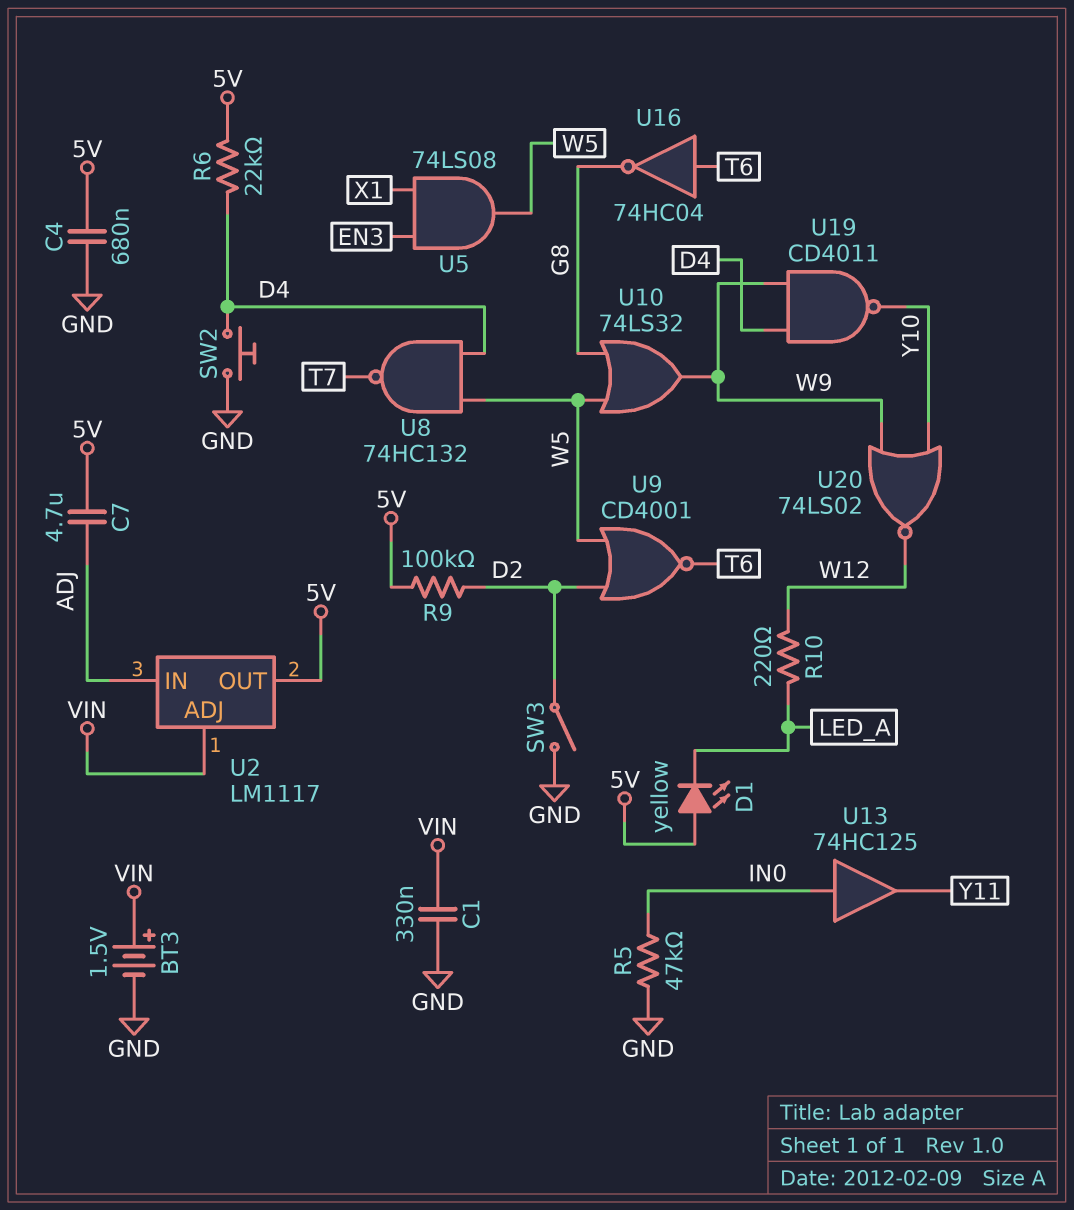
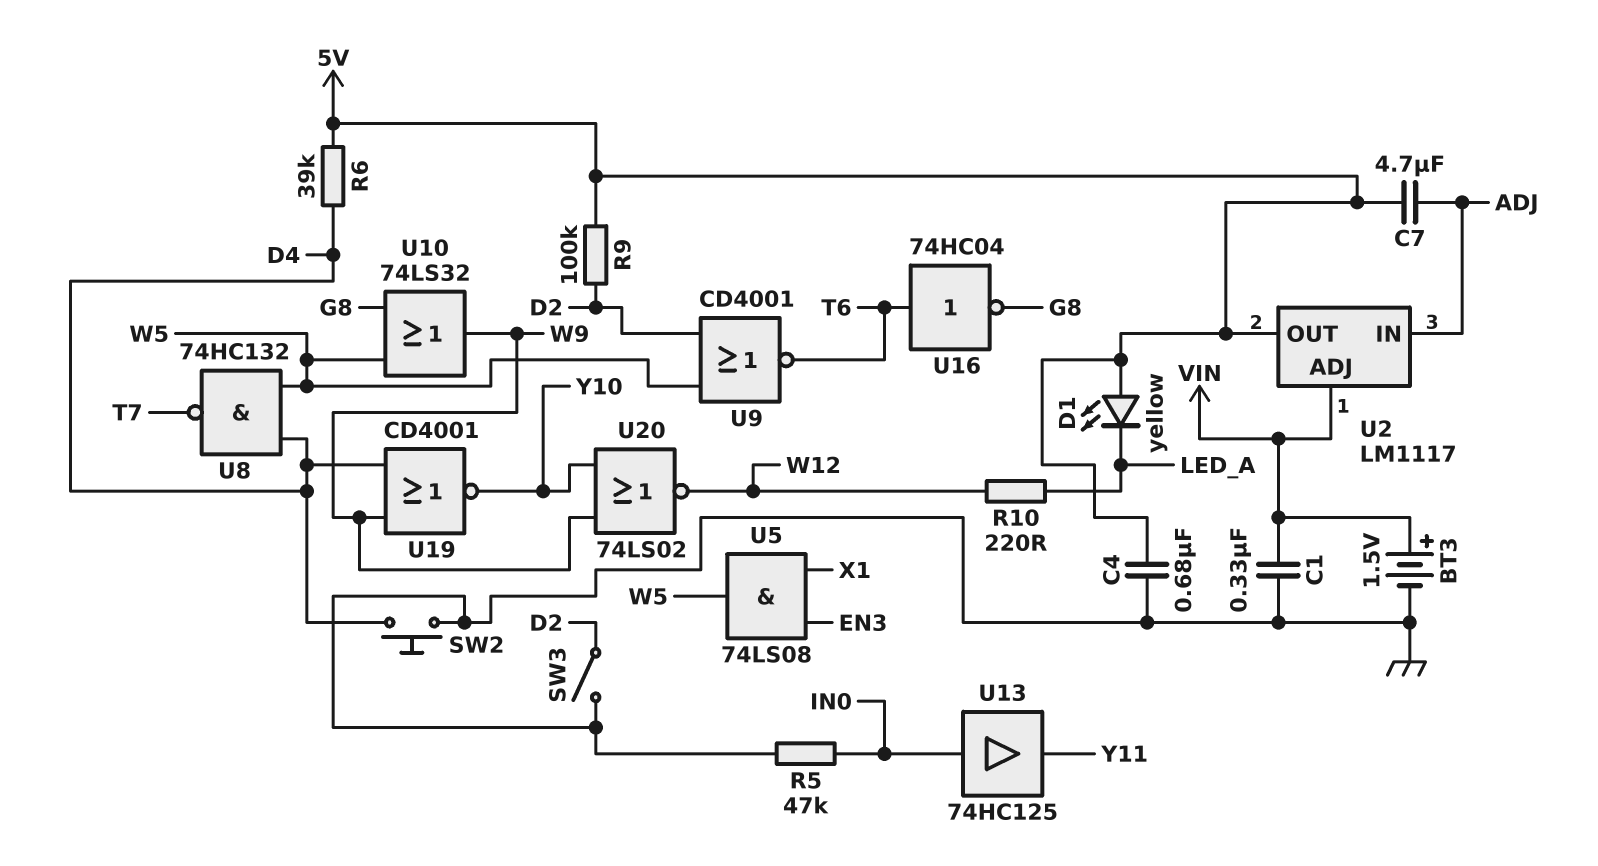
R6: 22k (5V, D4) -> 39k (5V, D4)
U19: NAND CD4011 (in D4, in W9, out Y10) -> NOR CD4001 (in D4, in W9, out Y10)

